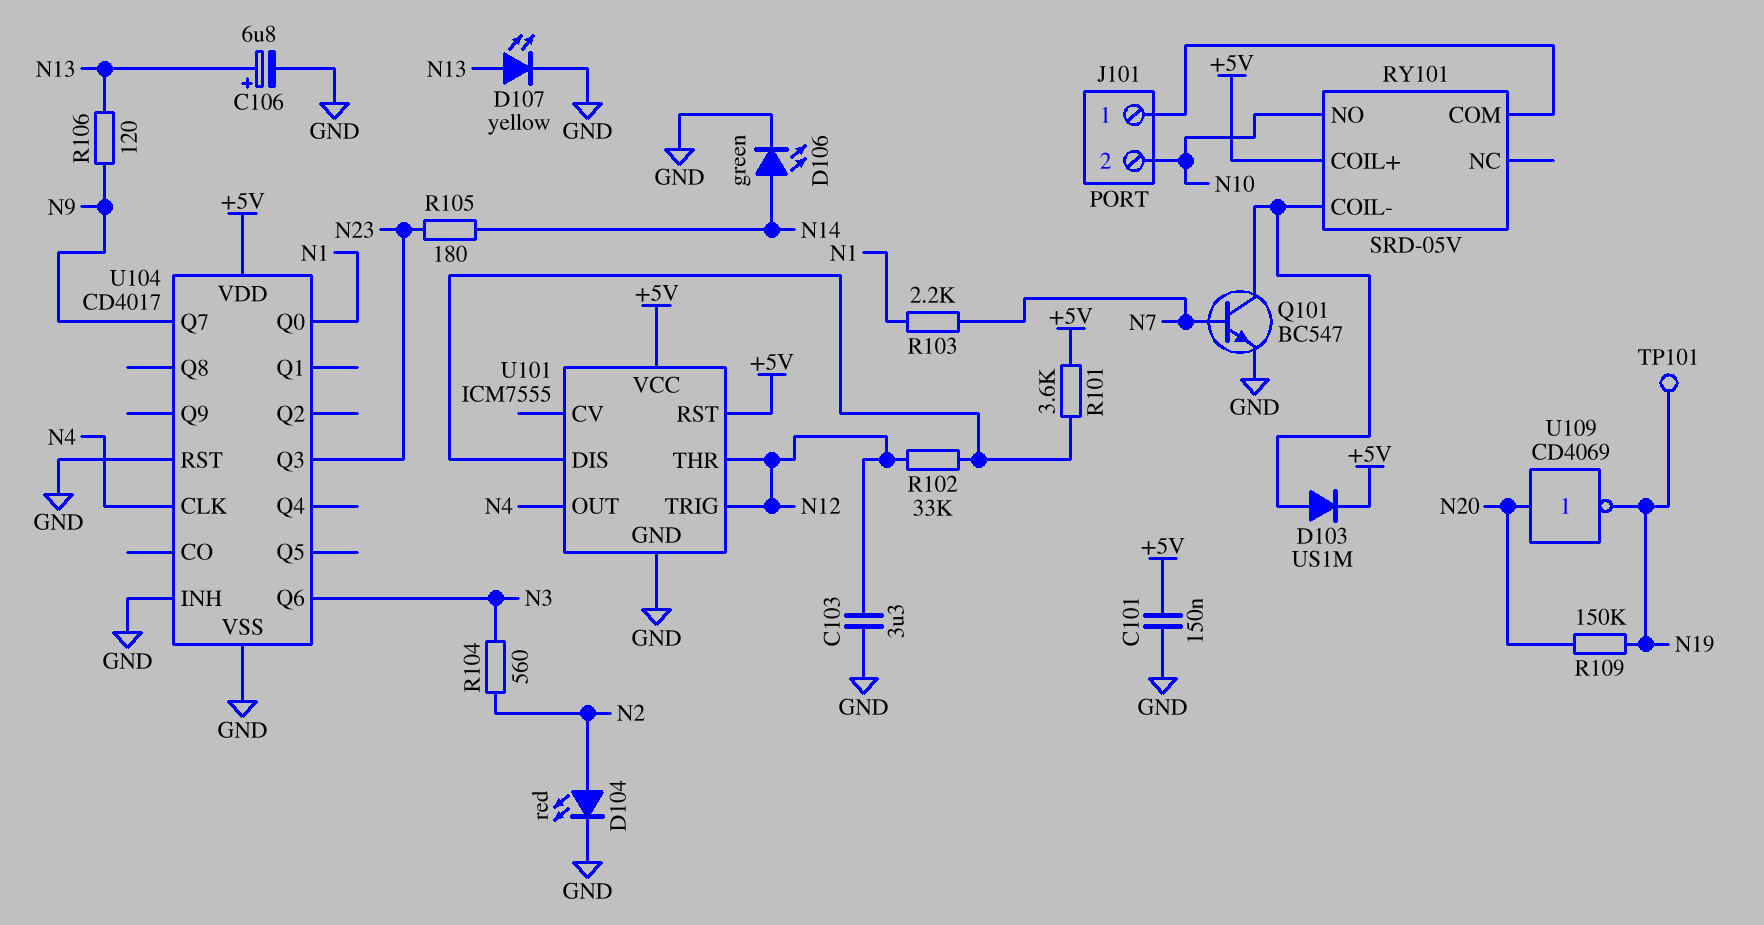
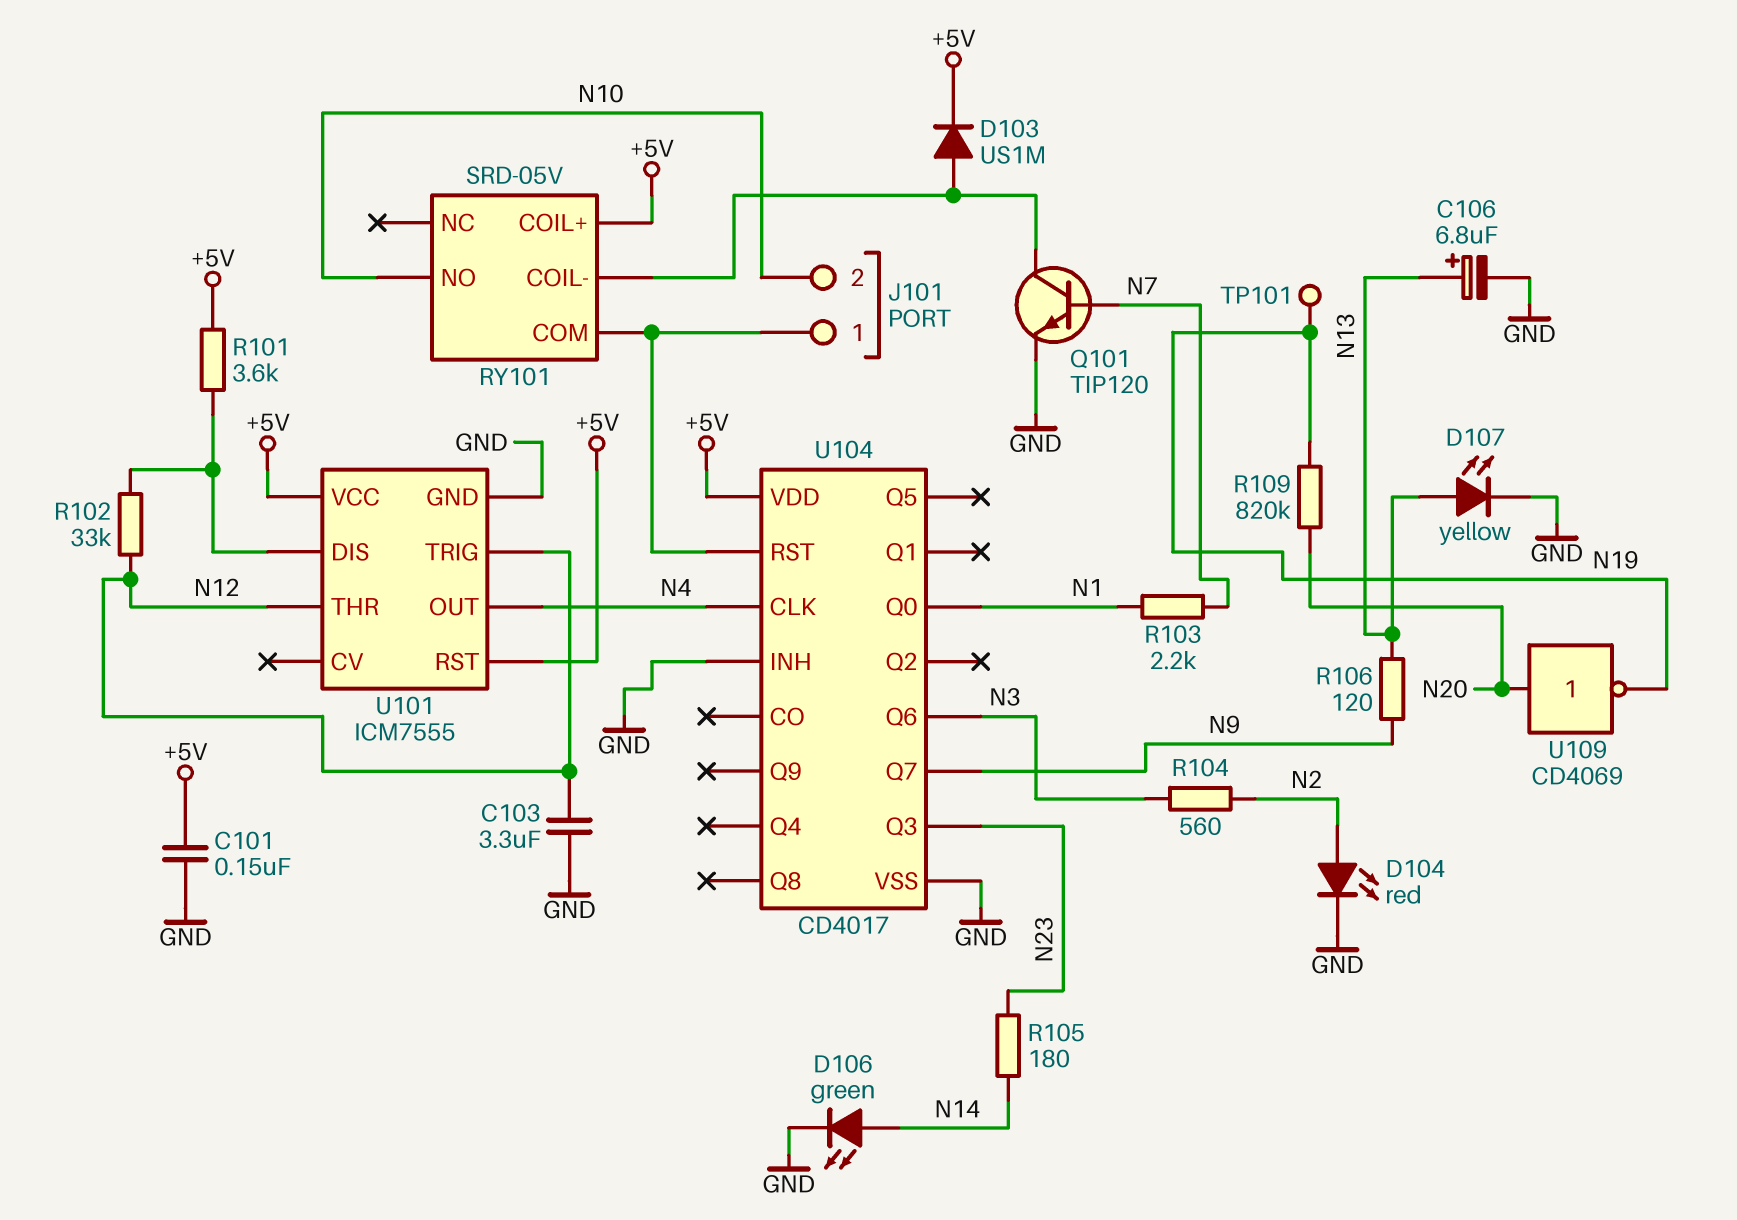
Q101: NPN BC547 (B N7, C RY101/COIL-, E GND) -> NPN TIP120 (B N7, C RY101/COIL-, E GND)
R109: 150k (N19, N20) -> 820k (N19, N20)
U104 pin RST: GND -> J101/1

